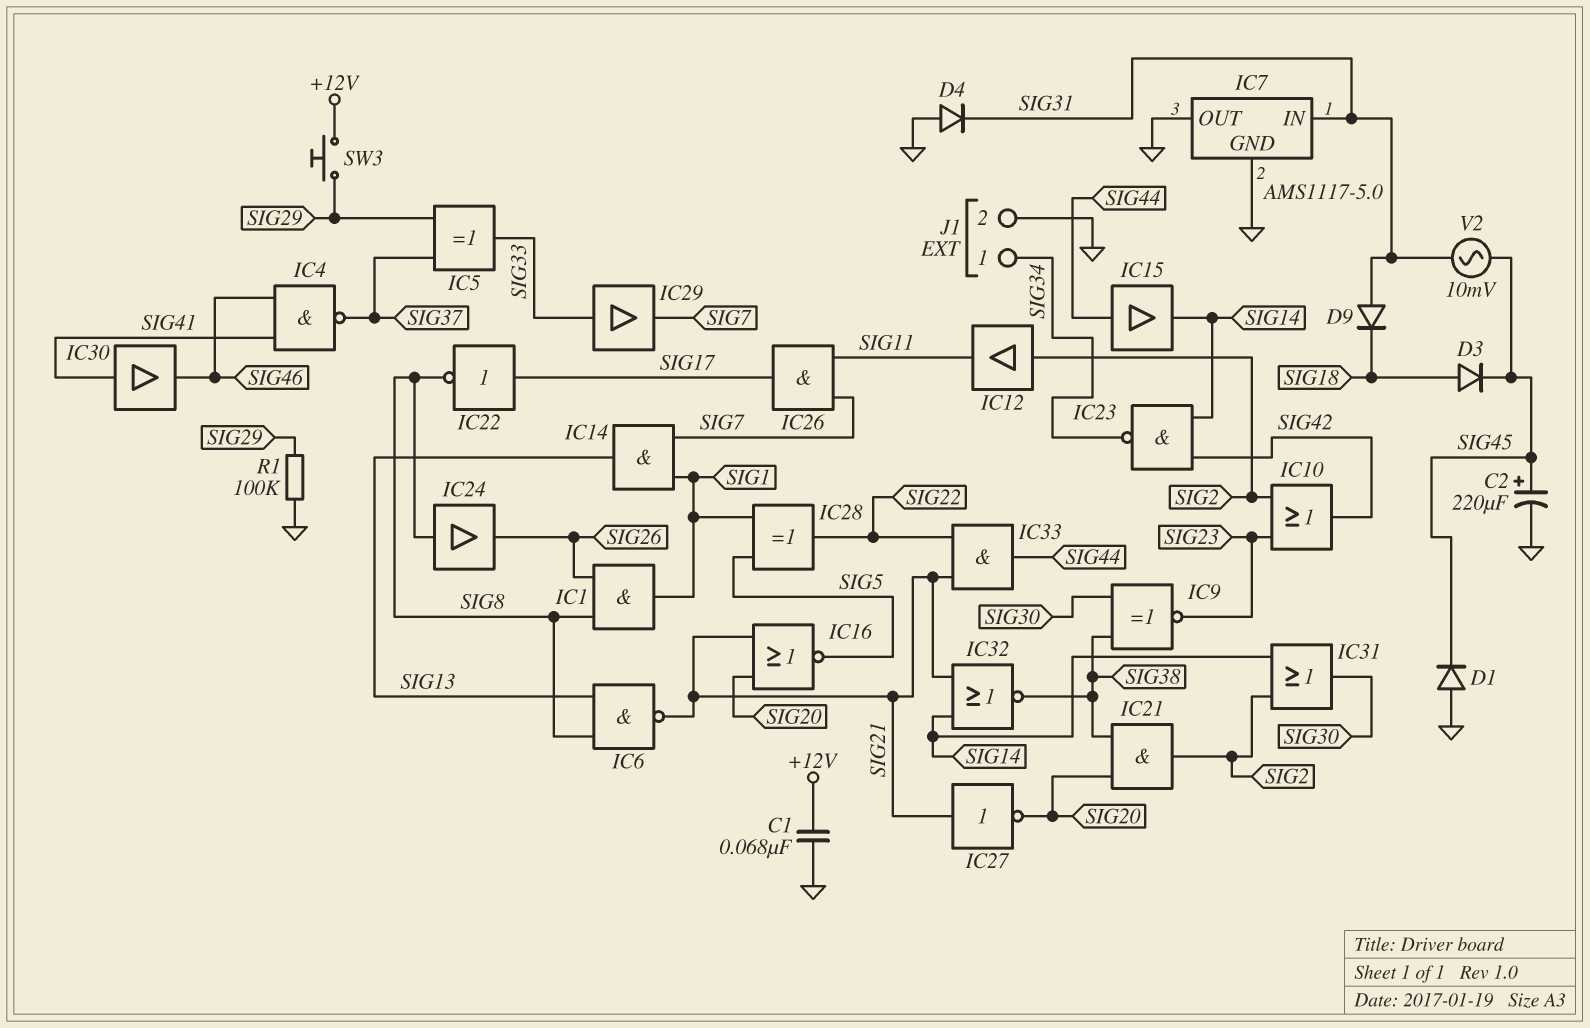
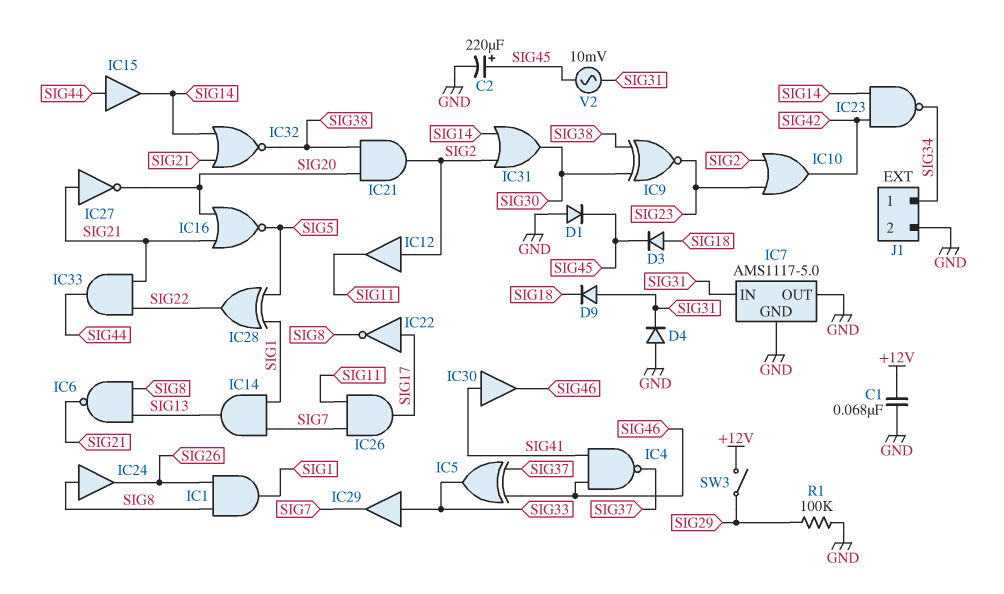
IC5: XOR (in SIG29, in SIG37, out SIG33) -> XOR (in SIG37, in SIG46, out SIG33)
SW3: button (+12V, SIG29) -> switch (+12V, SIG29)

